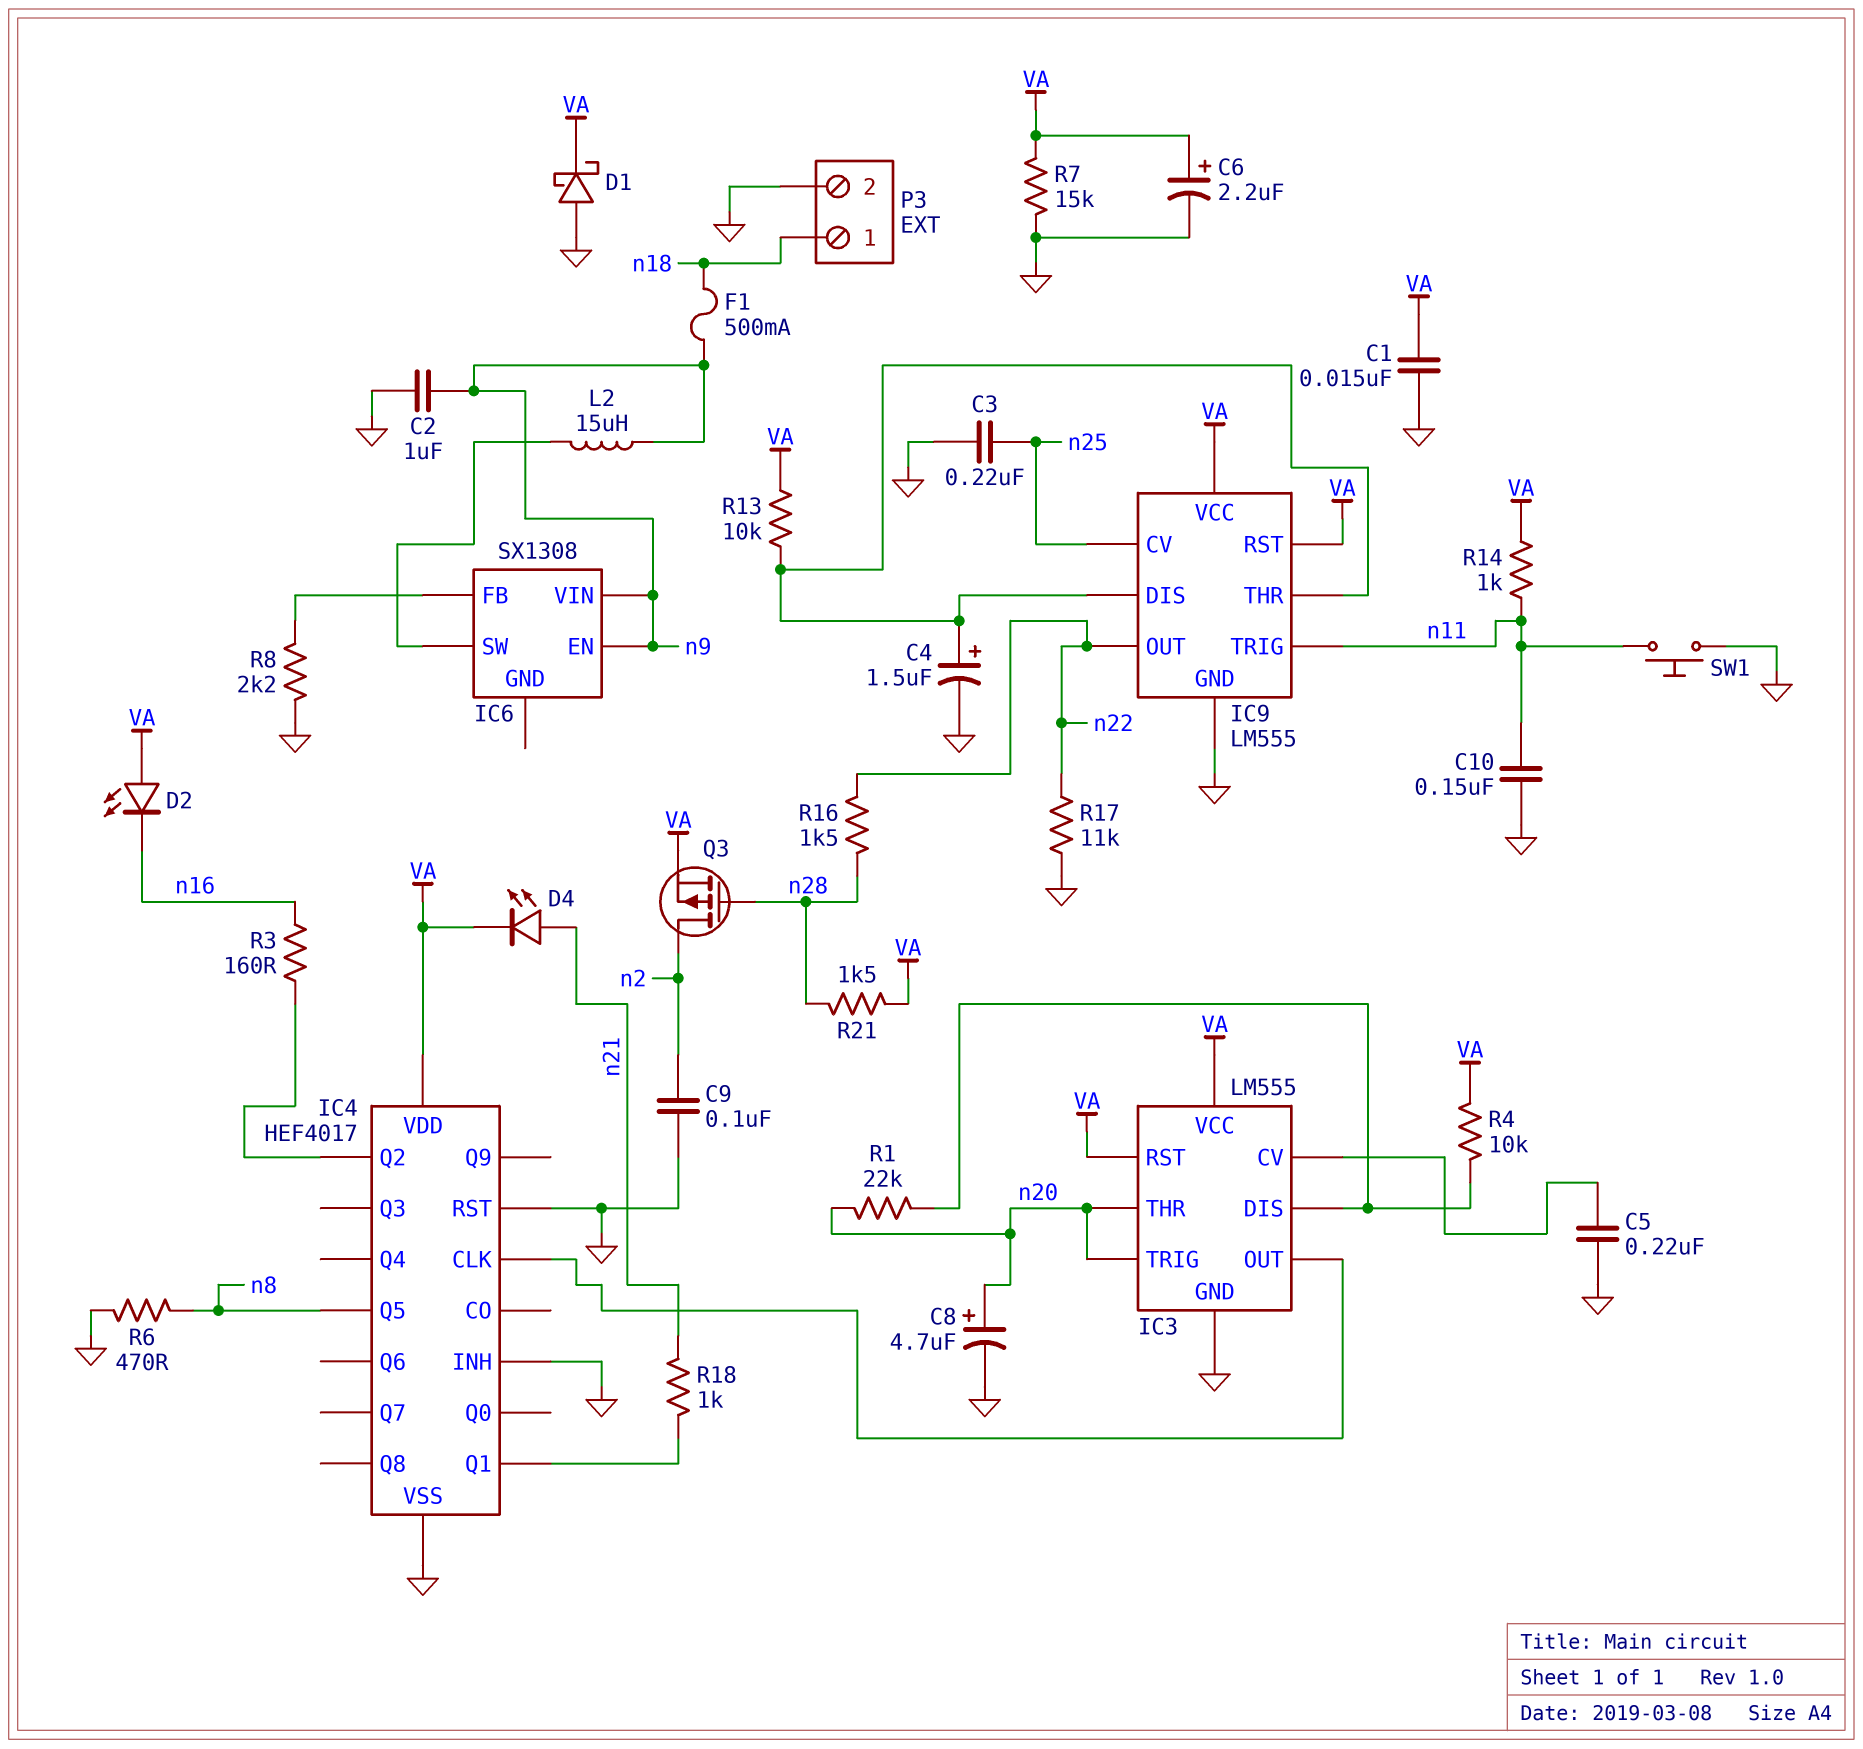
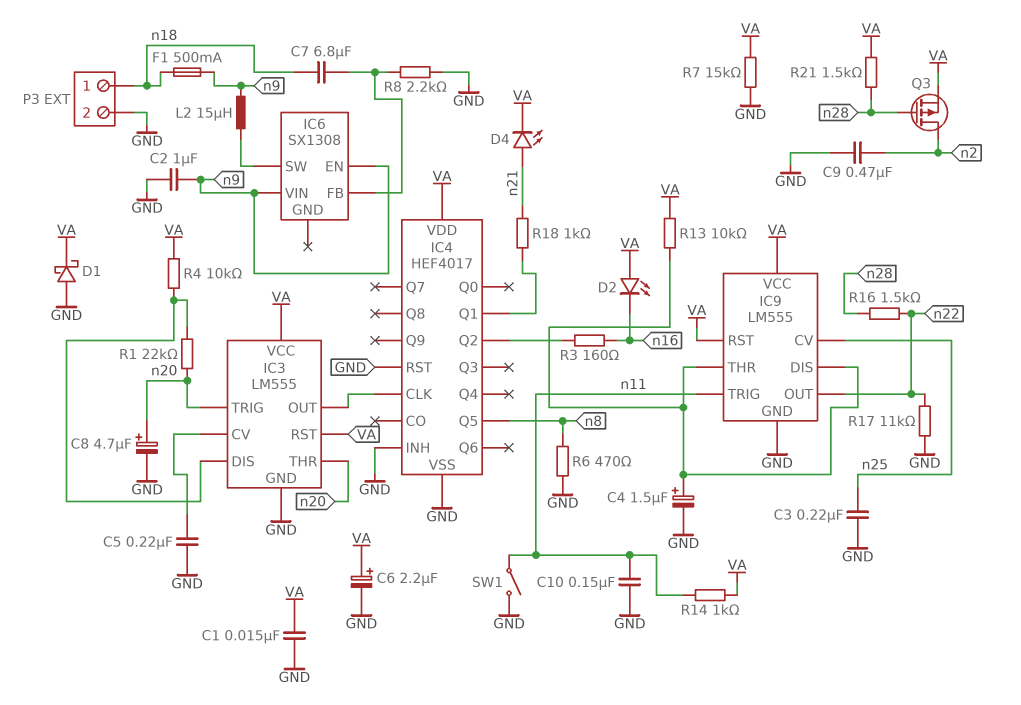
C7: none -> 6.8uF (IC6/FB, n18)
C9: 100nF (GND, n2) -> 470nF (GND, n2)
SW1: button (GND, n11) -> switch (GND, n11)

